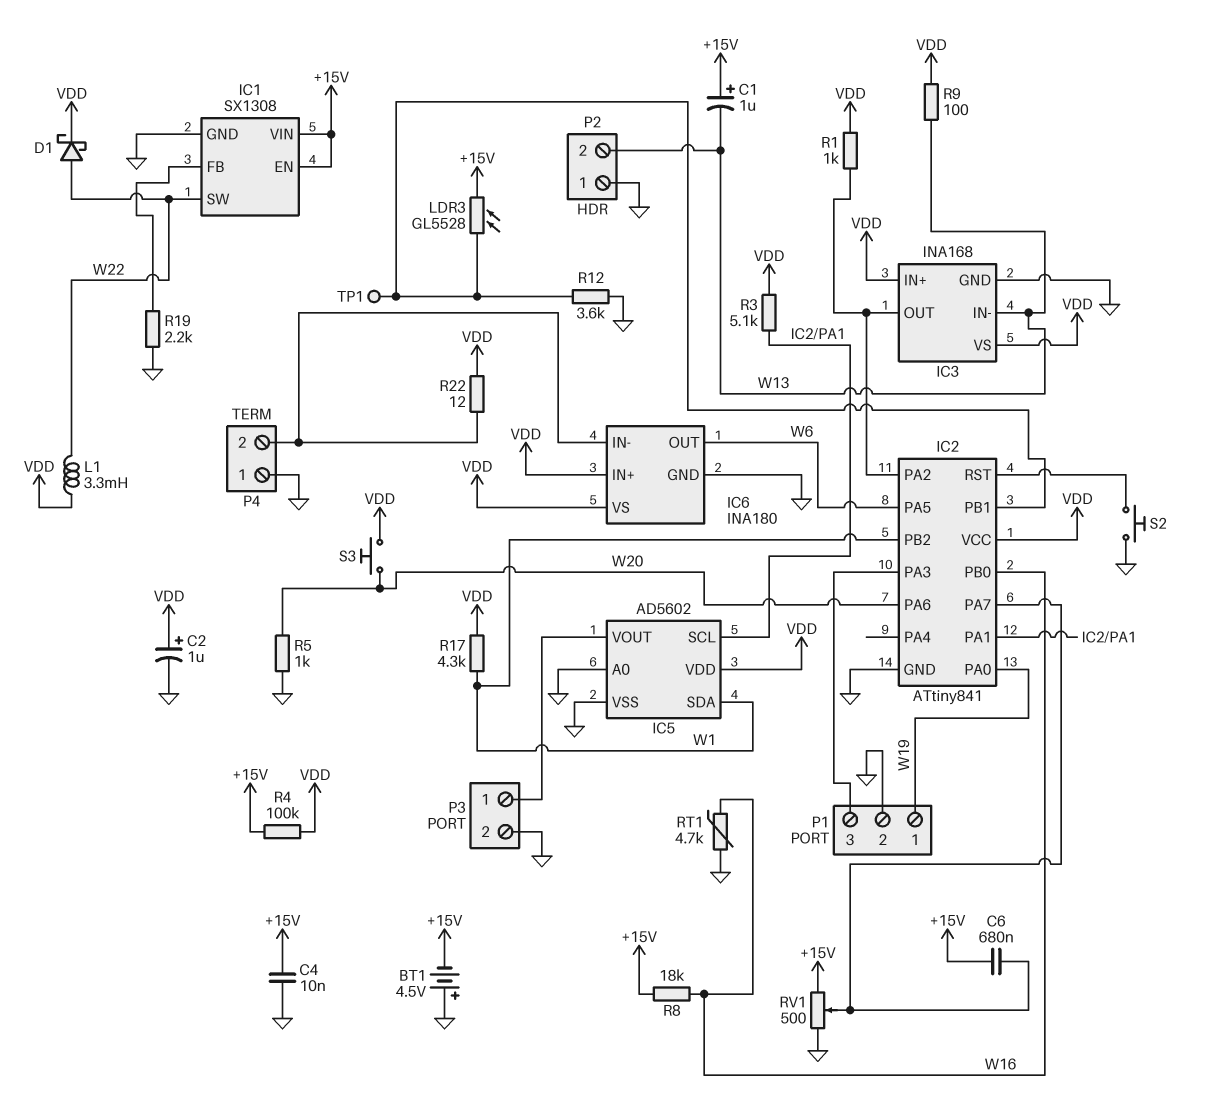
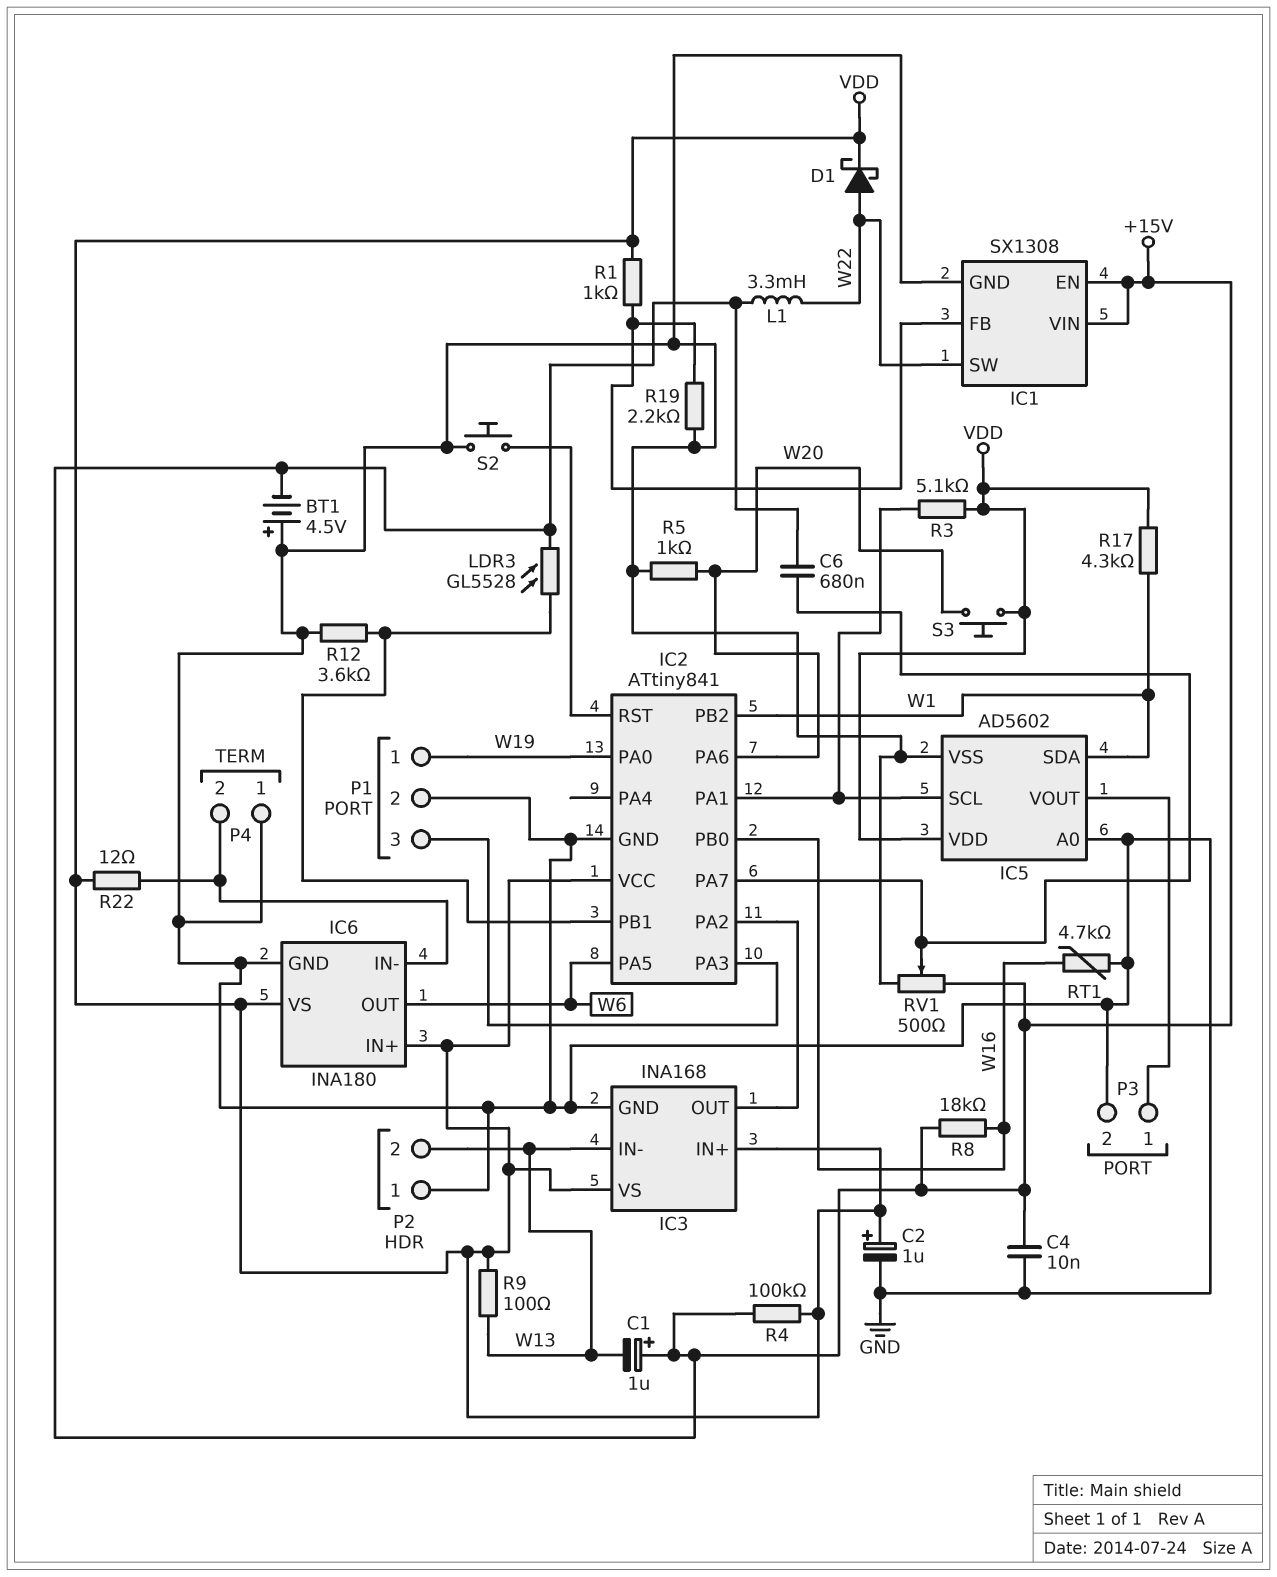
L1: 3.3mH (VDD, W22) -> 3.3mH (+15V, W22)
R1: 1k (IC2/PA2, VDD) -> 1k (IC1/FB, VDD)
TP1: test point (IC2/PB1) -> none

